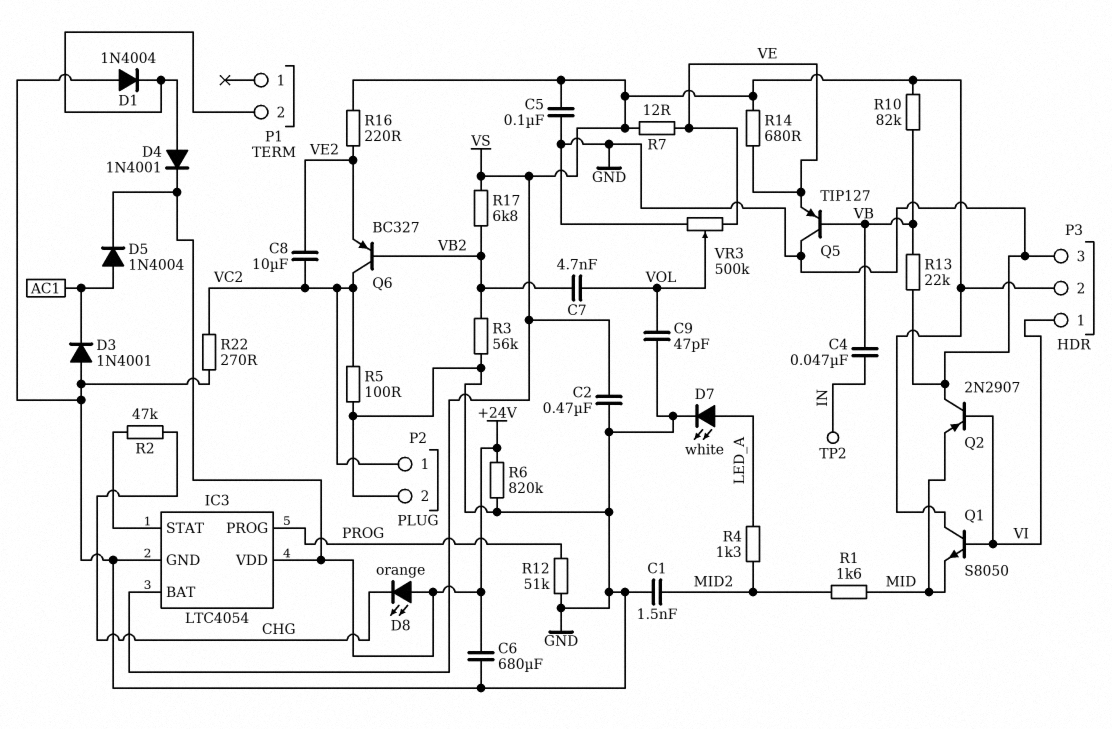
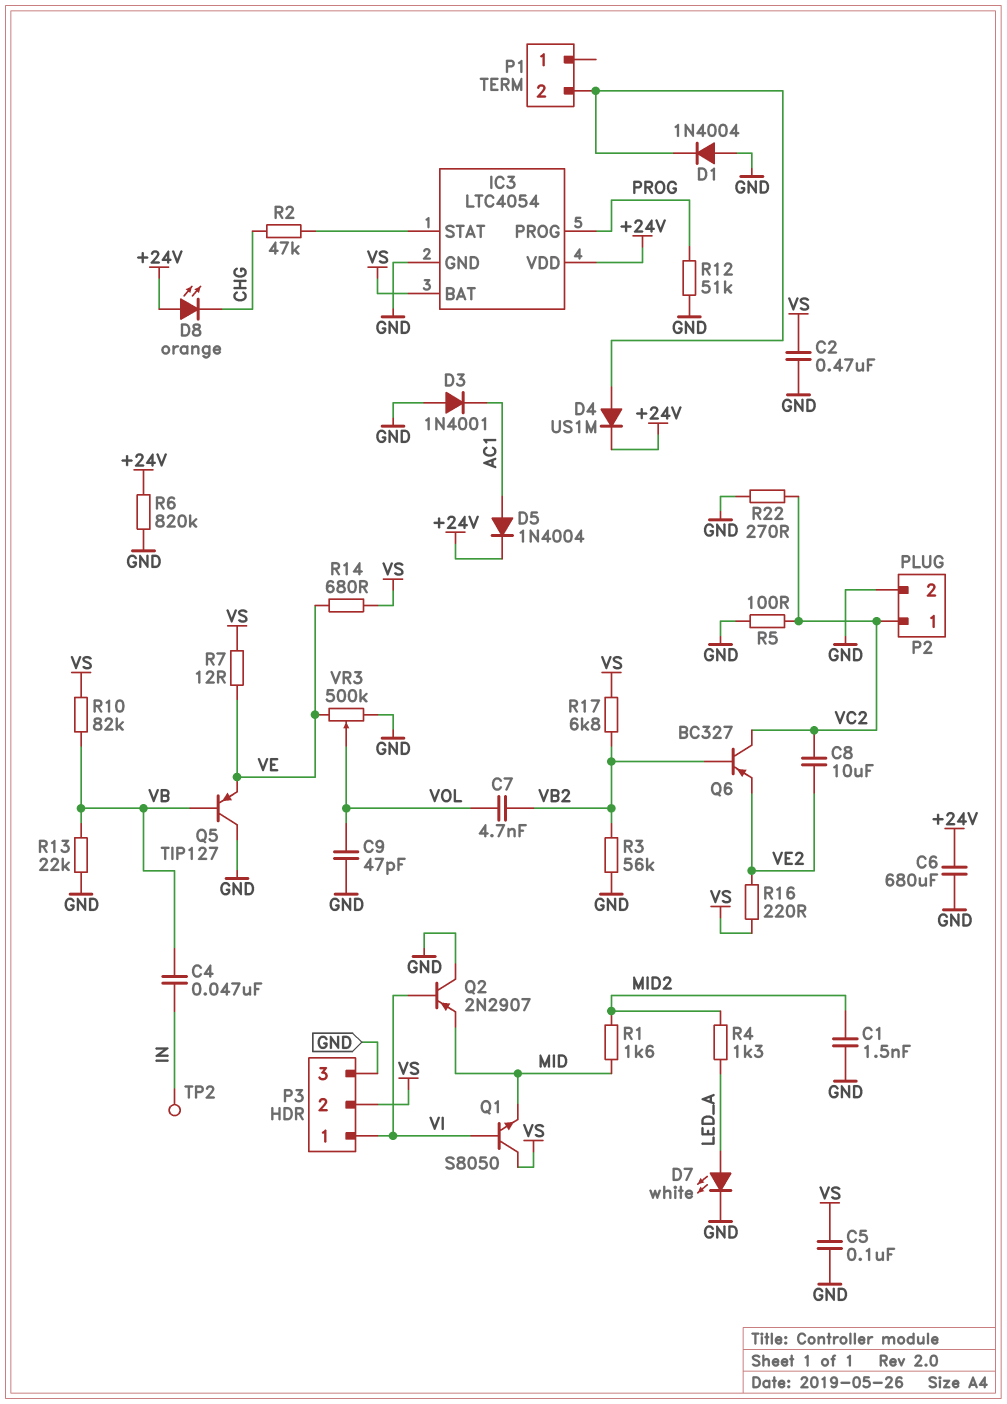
D4: diode 1N4001 (A P1/2, K +24V) -> diode US1M (A P1/2, K +24V)

